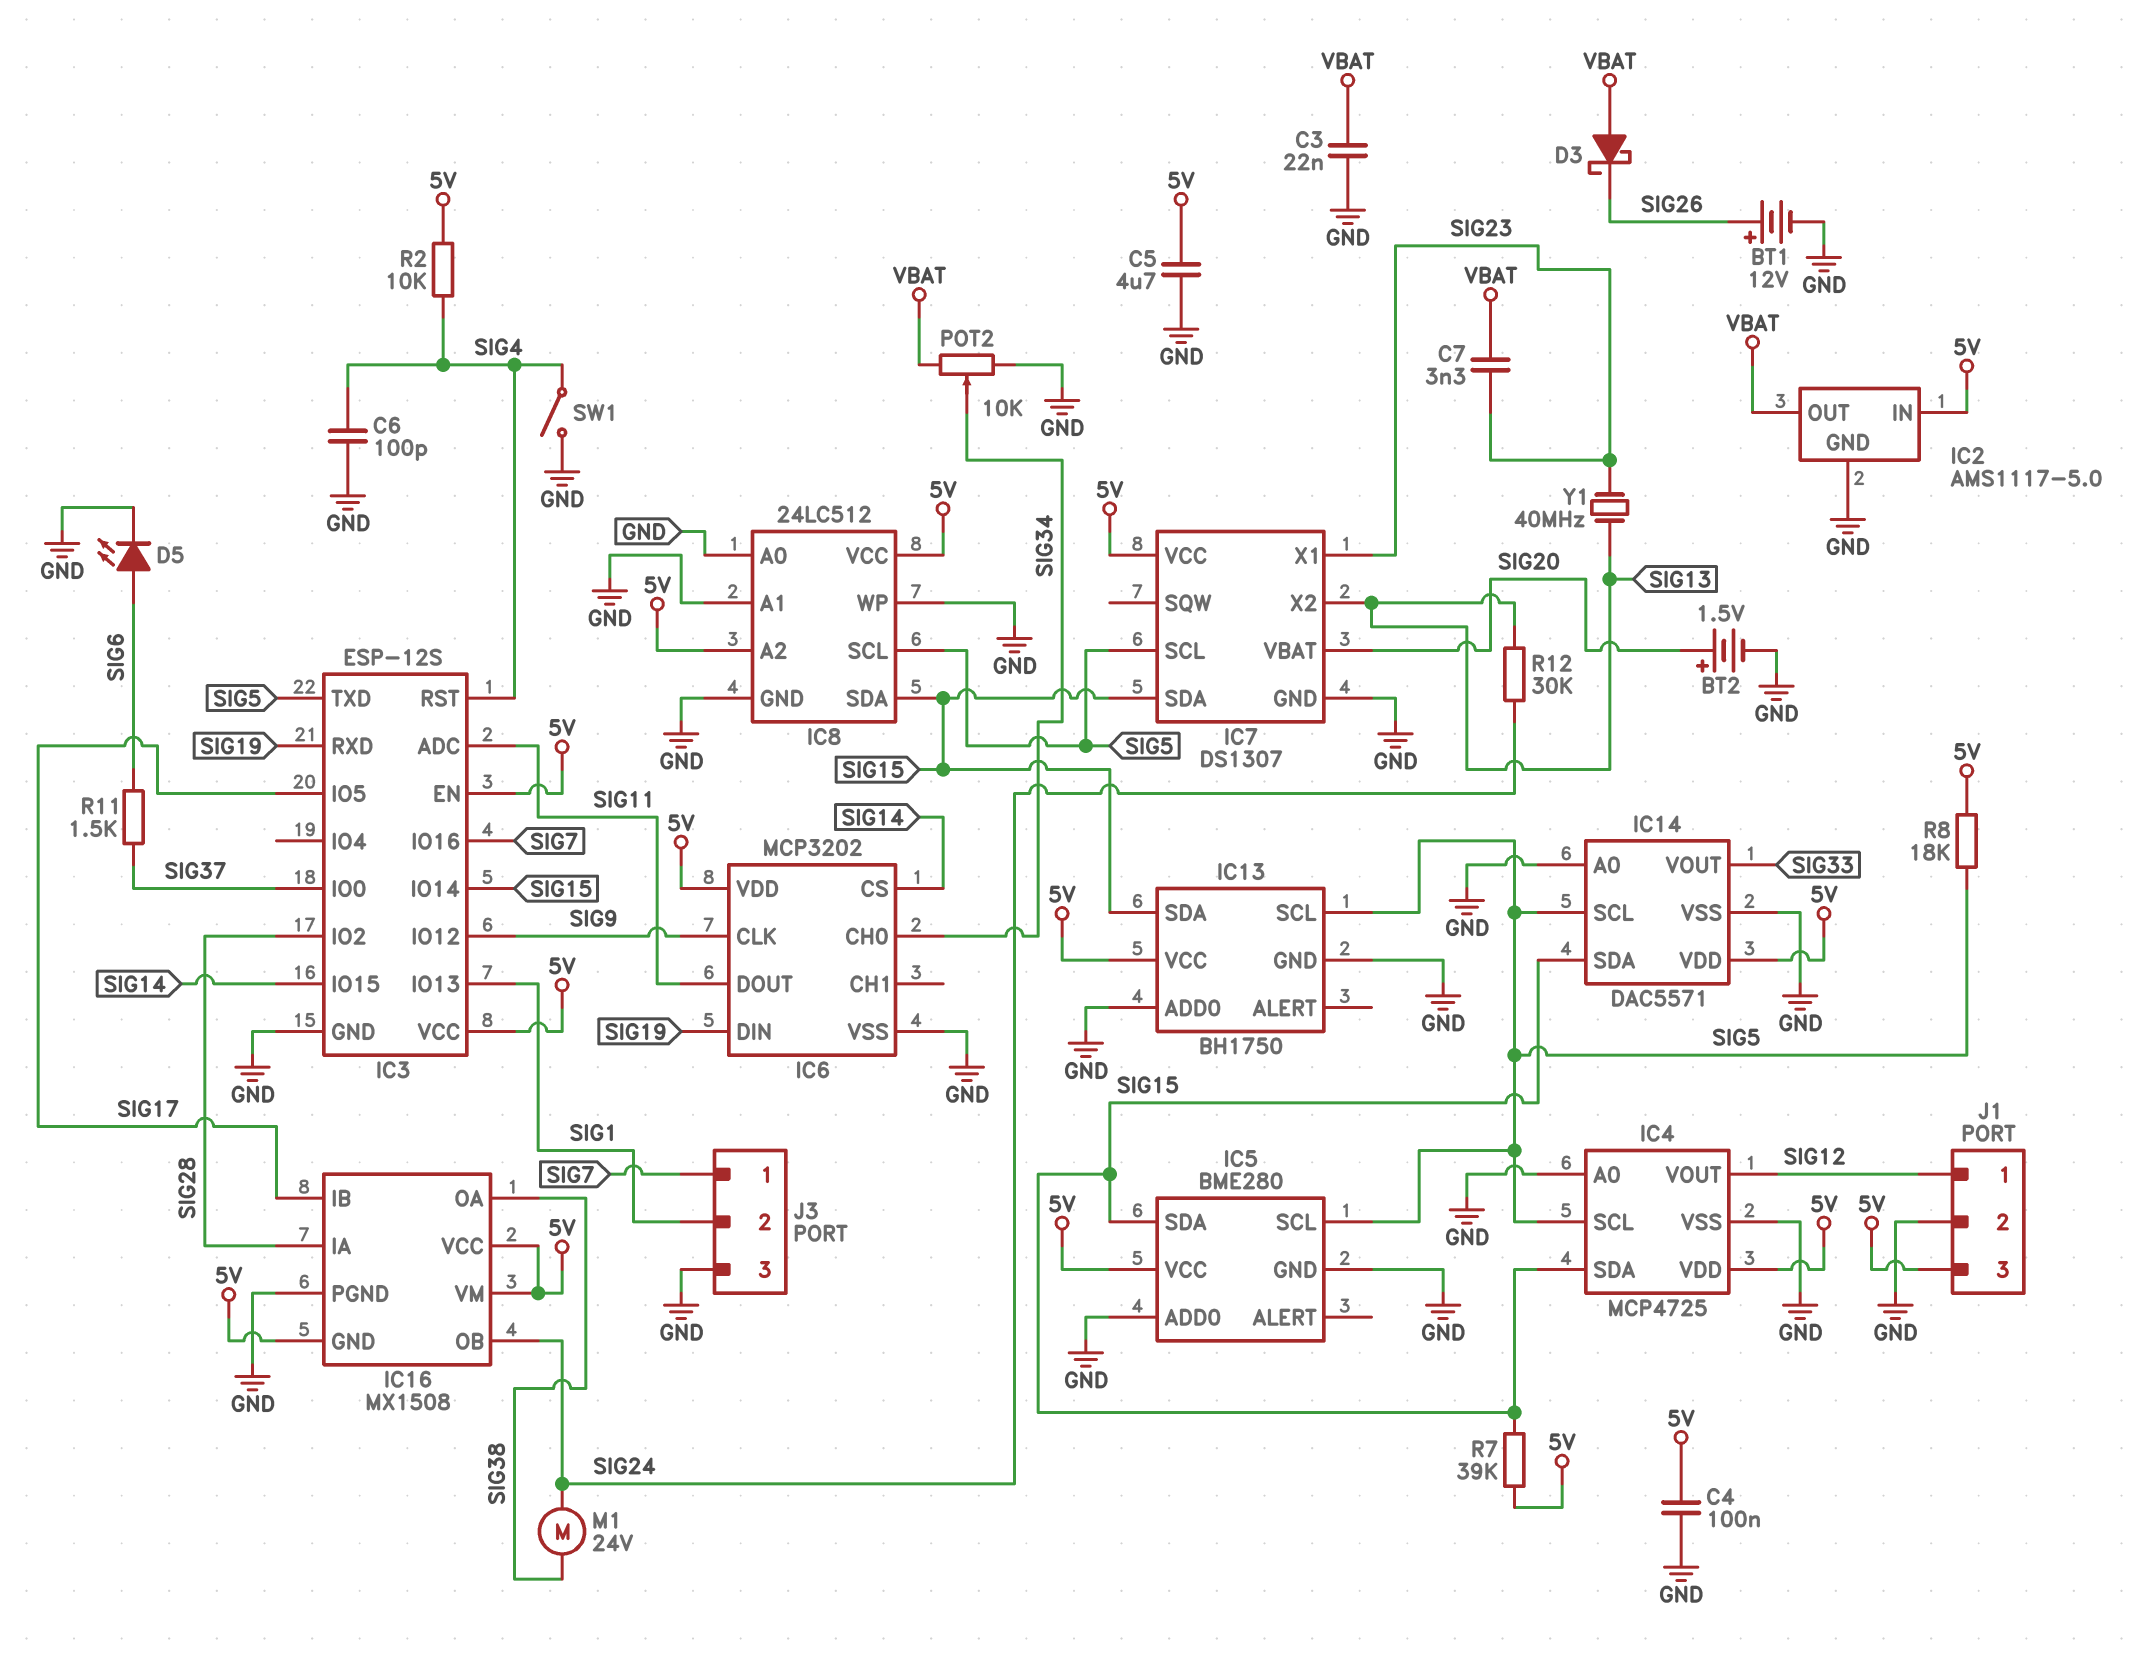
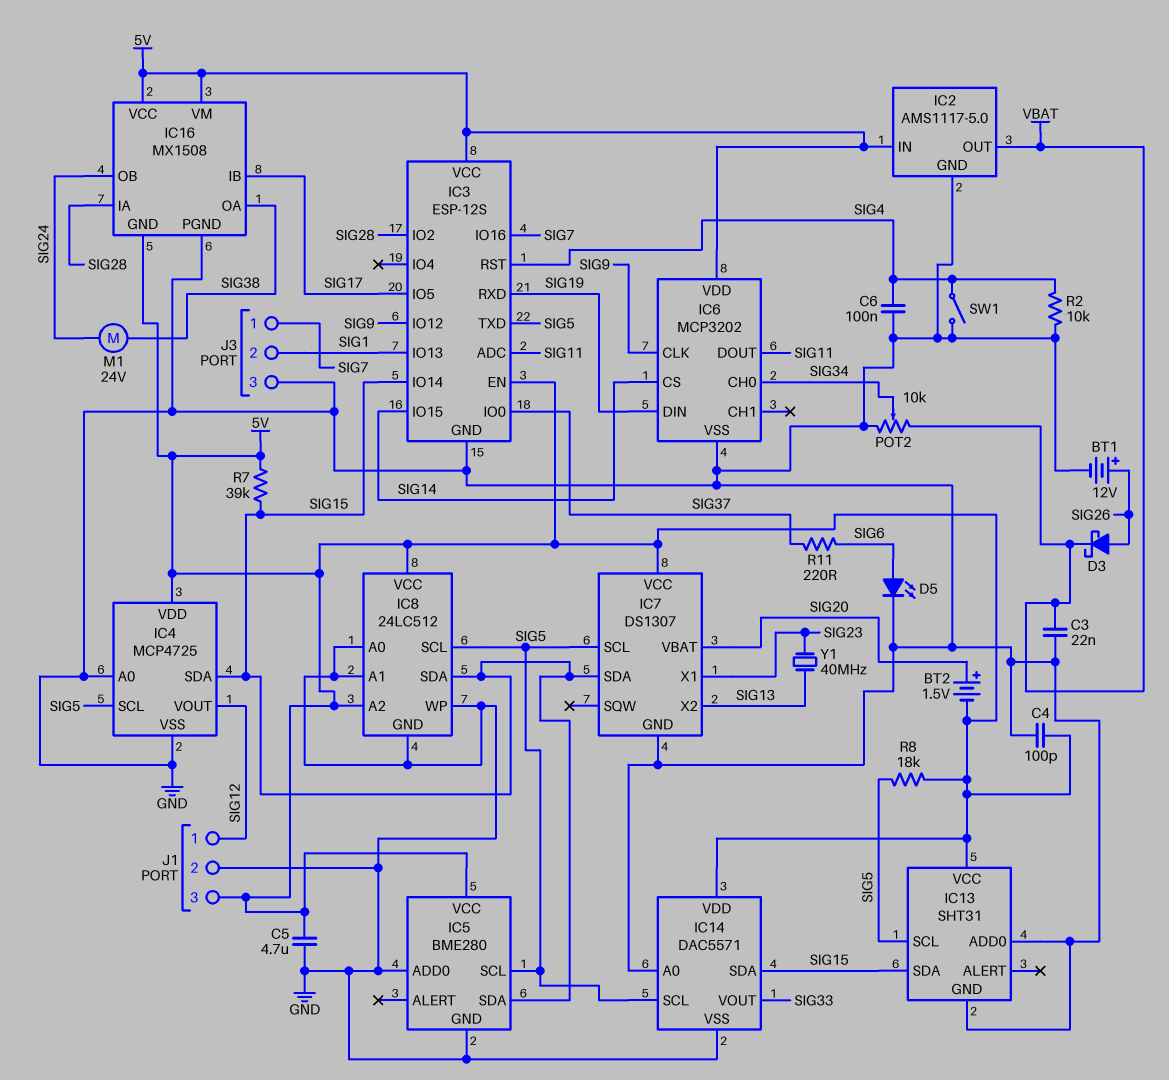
BT2: 1.5V (plus SIG20, minus GND) -> 1.5V (plus SIG20, minus 5V)
C4: 100nF (5V, GND) -> 100pF (5V, GND)
C6: 100pF (GND, SIG4) -> 100nF (GND, SIG4)
C7: 3.3nF (SIG23, VBAT) -> none
D3: schottky (A VBAT, K SIG26) -> schottky (A SIG26, K VBAT)
IC13: BH1750 -> SHT31
R2: 10k (5V, SIG4) -> 10k (GND, SIG4)
R11: 1.5k (SIG6, SIG37) -> 220 (SIG6, SIG37)
R12: 30k (SIG13, SIG24) -> none

